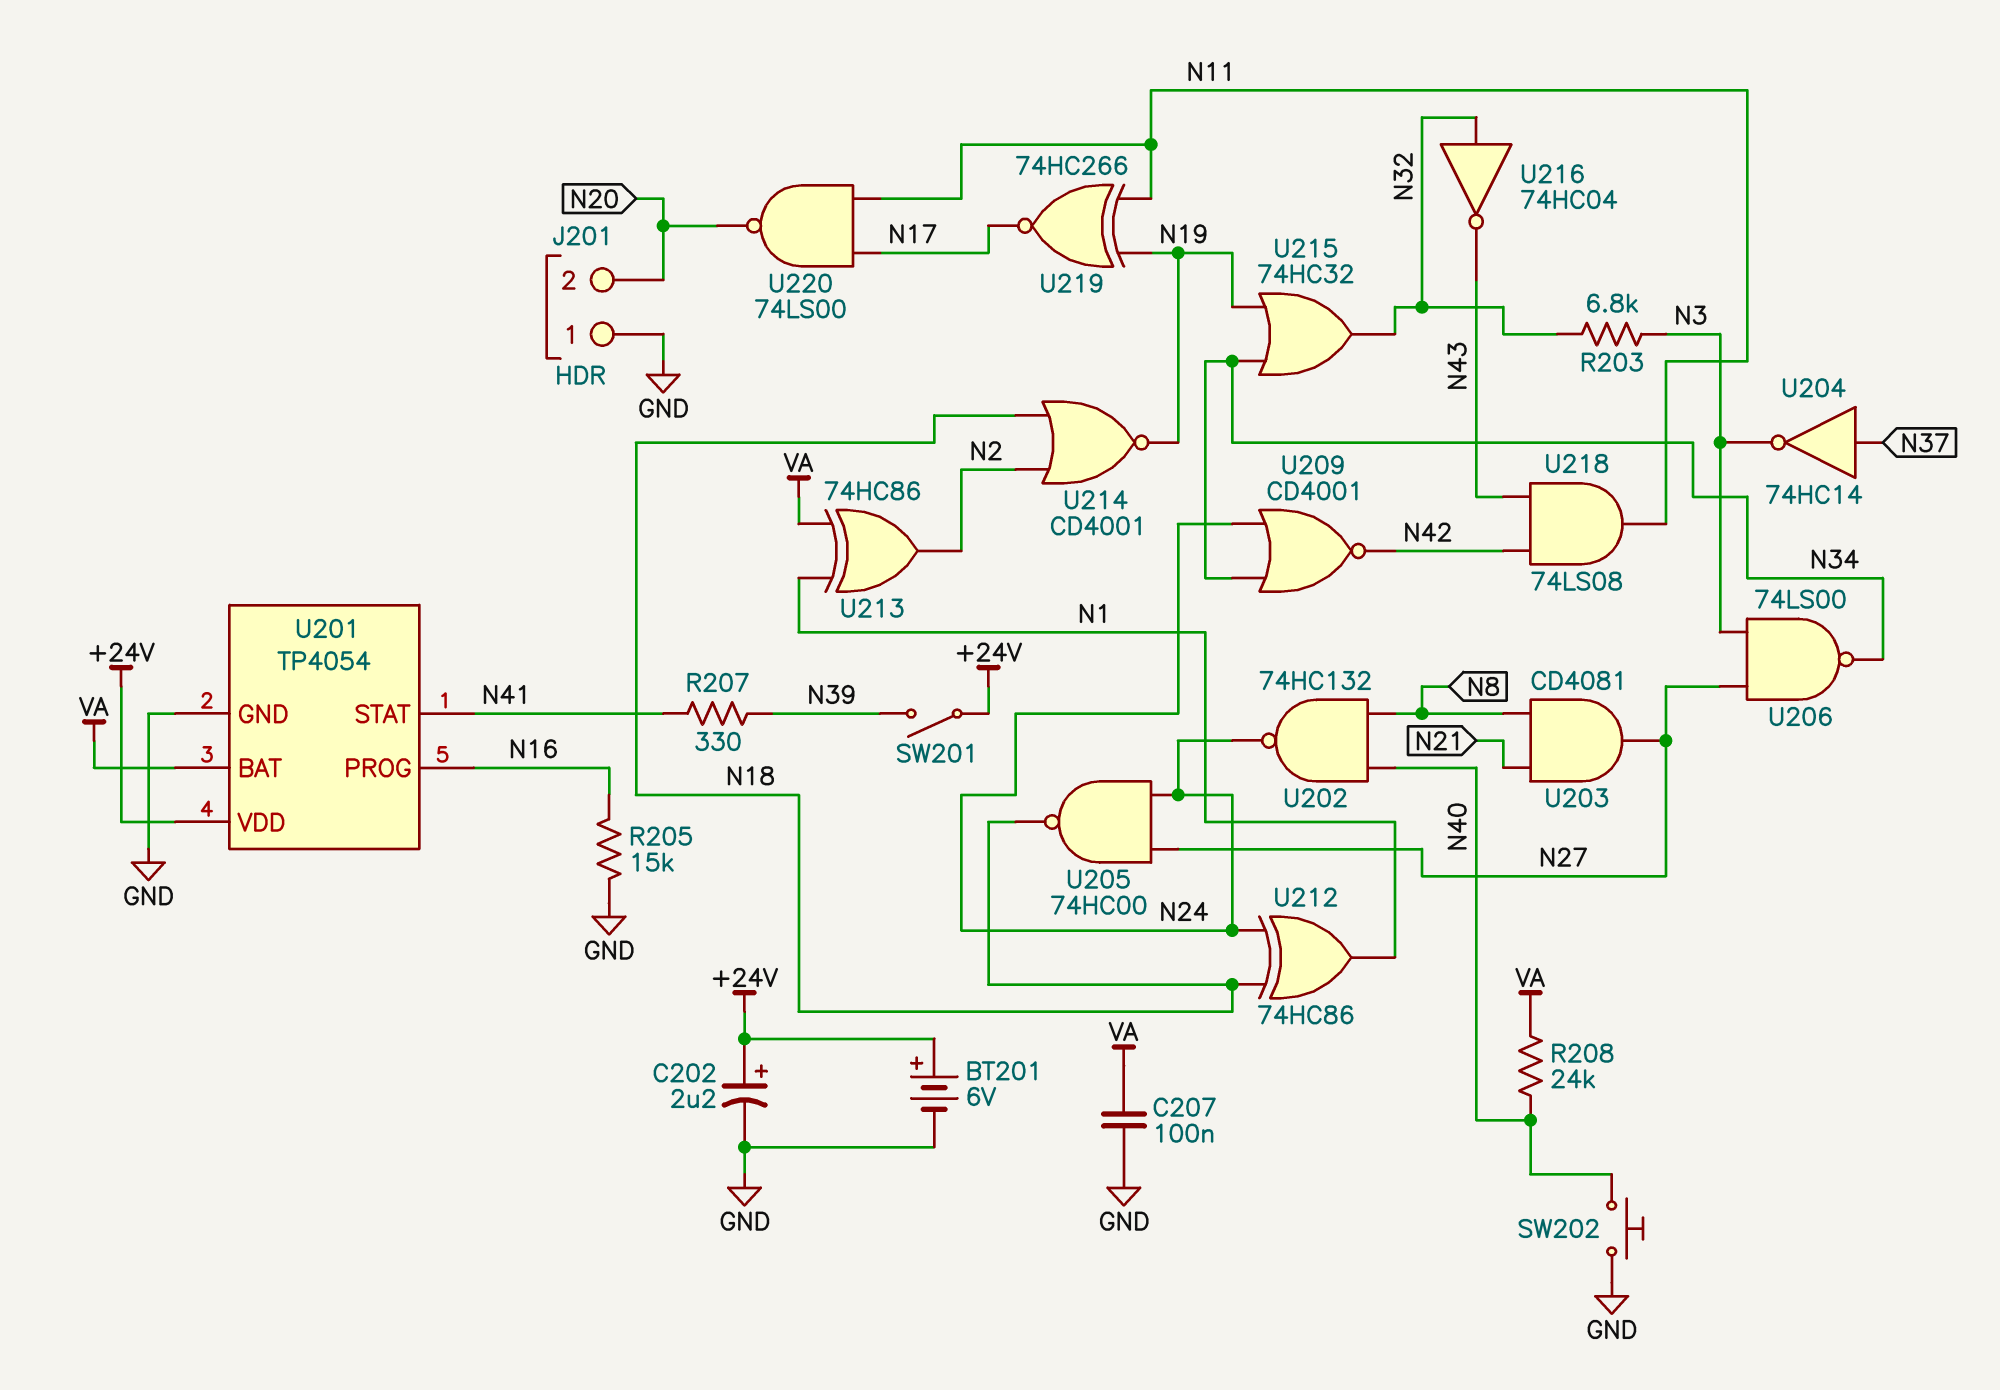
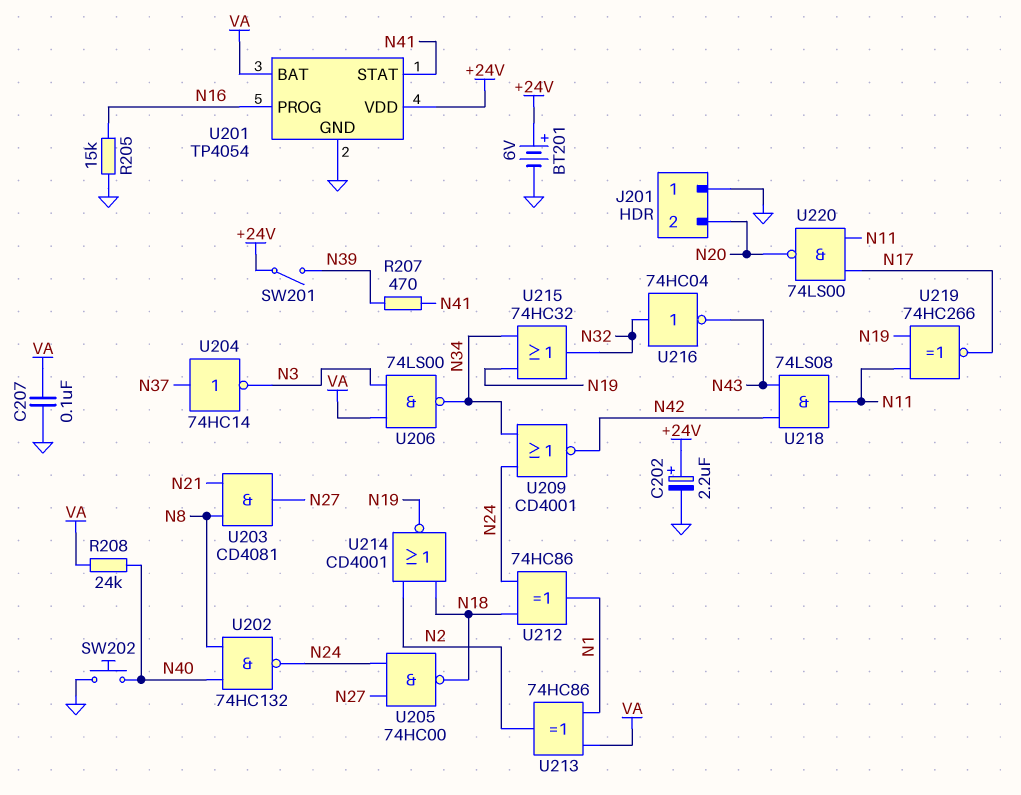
R203: 6.8k (N3, N32) -> none
R207: 330 (N39, N41) -> 470 (N39, N41)
U206: NAND 74LS00 (in N3, in N27, out N34) -> NAND 74LS00 (in N3, in VA, out N34)

